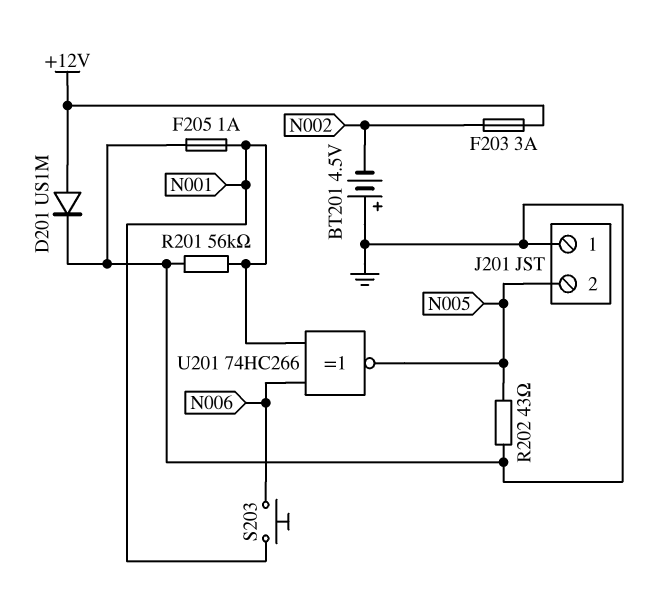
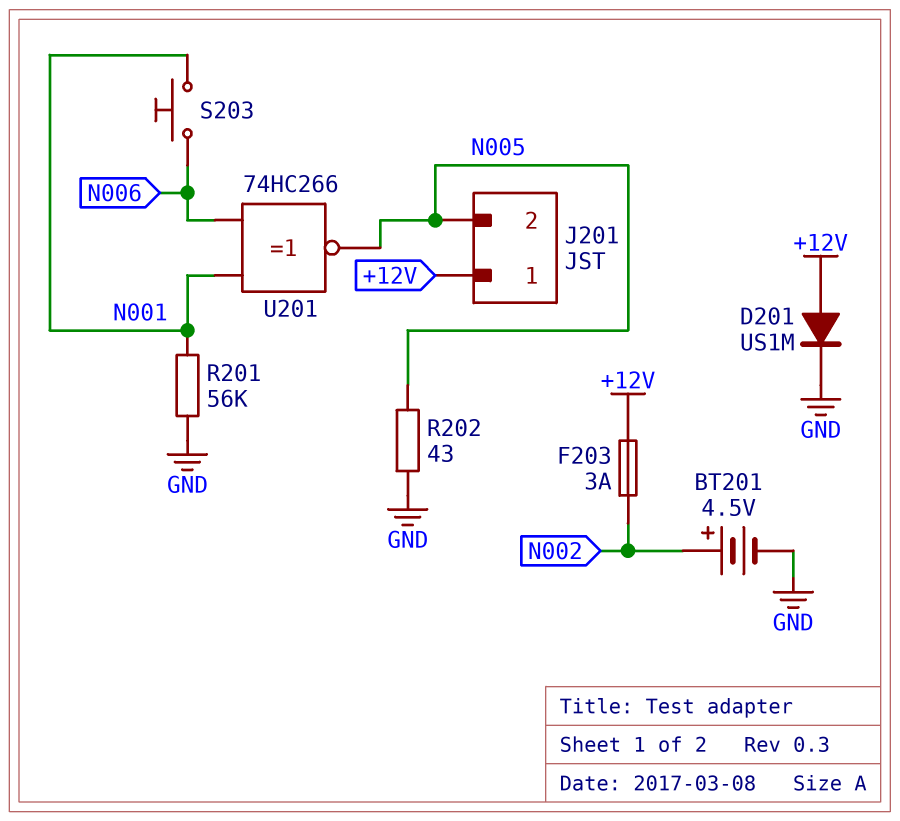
BT201: 4.5V (plus GND, minus N002) -> 4.5V (plus N002, minus GND)
F205: 1A (GND, N001) -> none
J201 pin 1: GND -> +12V

